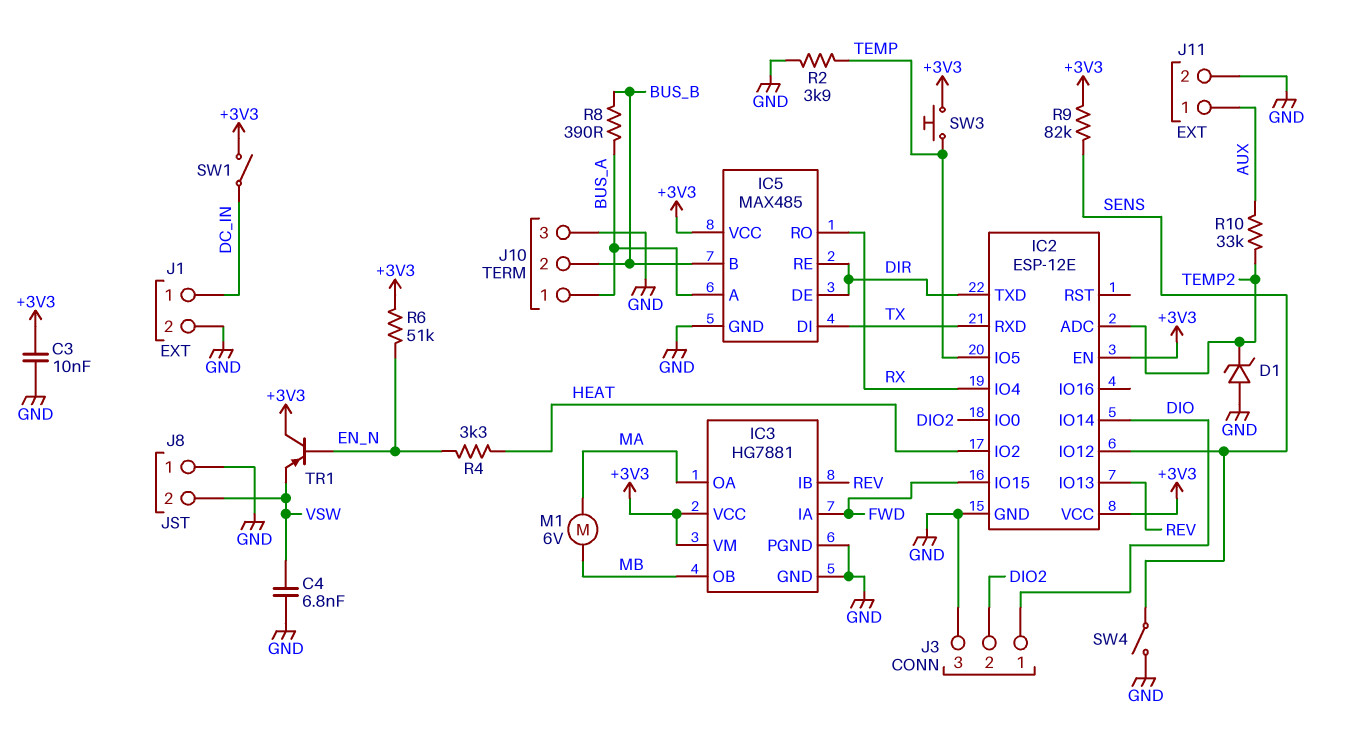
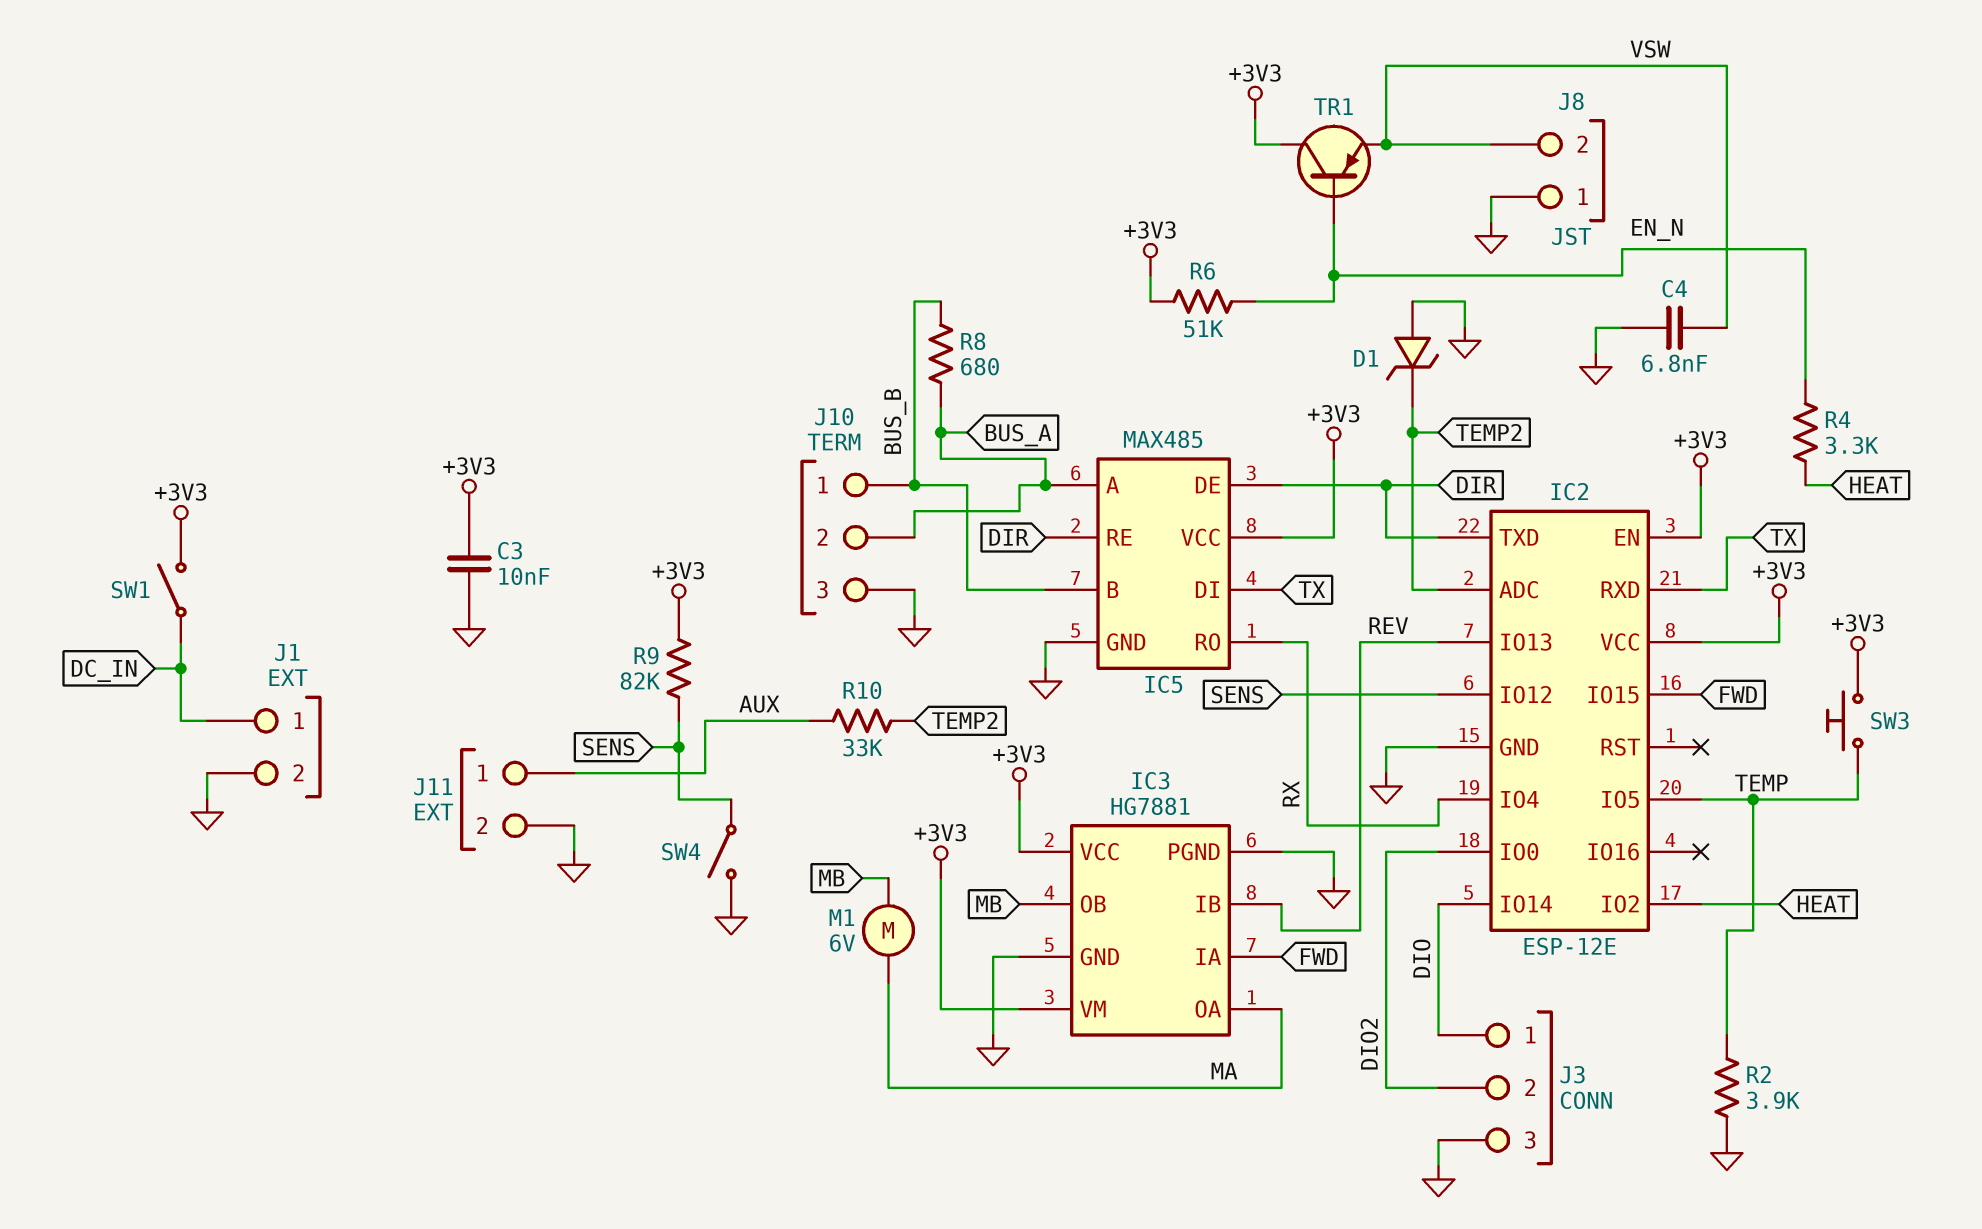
J10 pin 1: BUS_A -> BUS_B
J10 pin 2: BUS_B -> BUS_A
R8: 390 (BUS_A, BUS_B) -> 680 (BUS_A, BUS_B)

